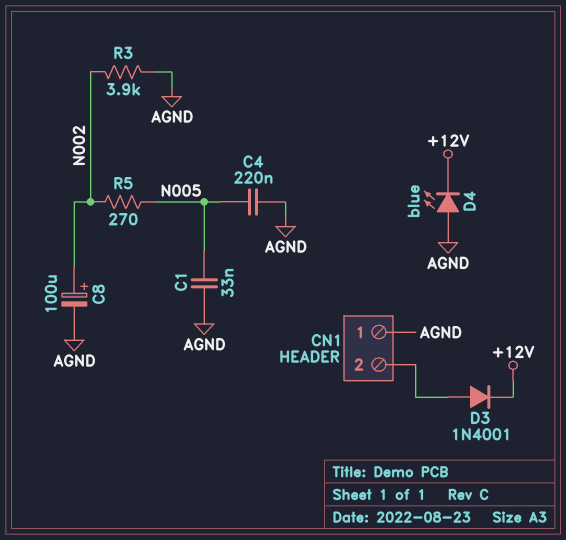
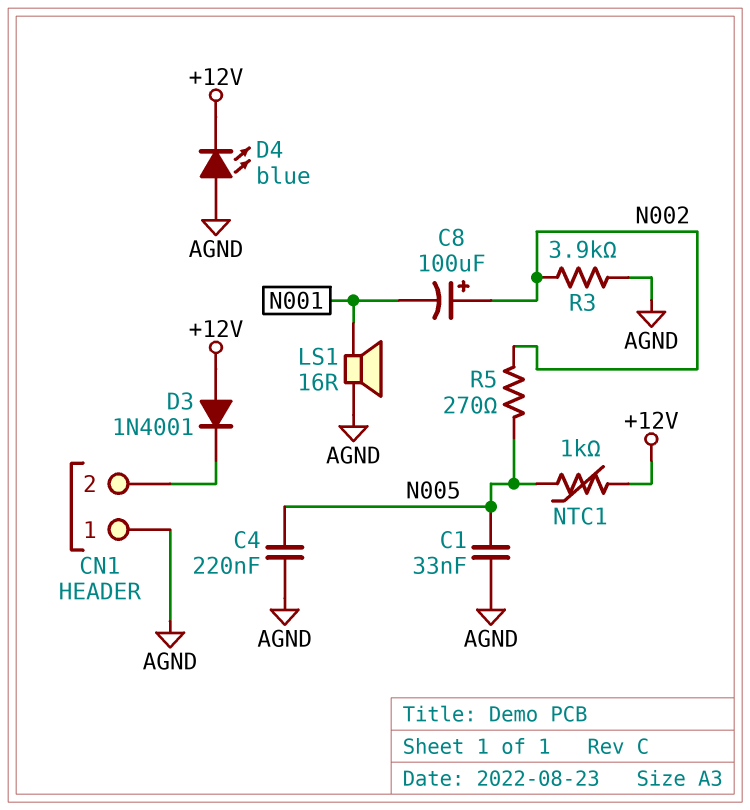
C8: 100uF (plus N002, minus AGND) -> 100uF (plus N002, minus N001)
D3: diode 1N4001 (A CN1/2, K +12V) -> diode 1N4001 (A +12V, K CN1/2)
LS1: none -> speaker 16R (AGND, N001)
NTC1: none -> 1k (+12V, N005)

